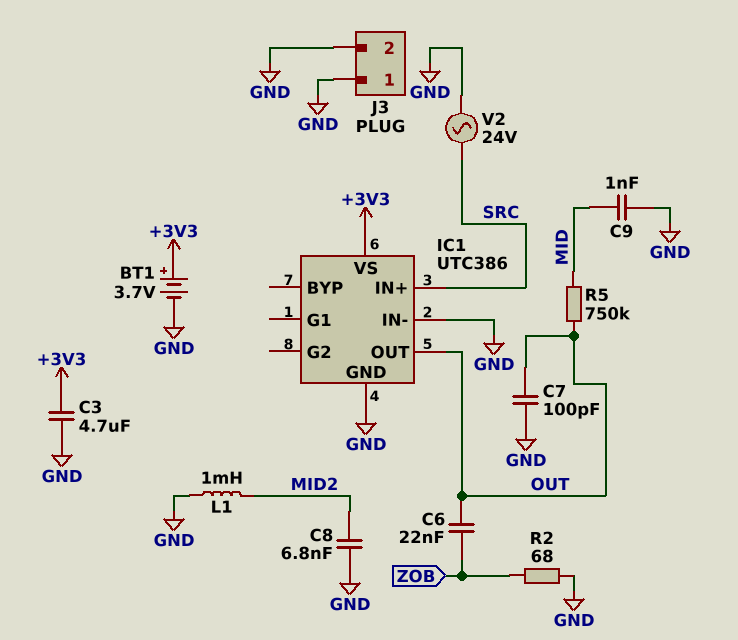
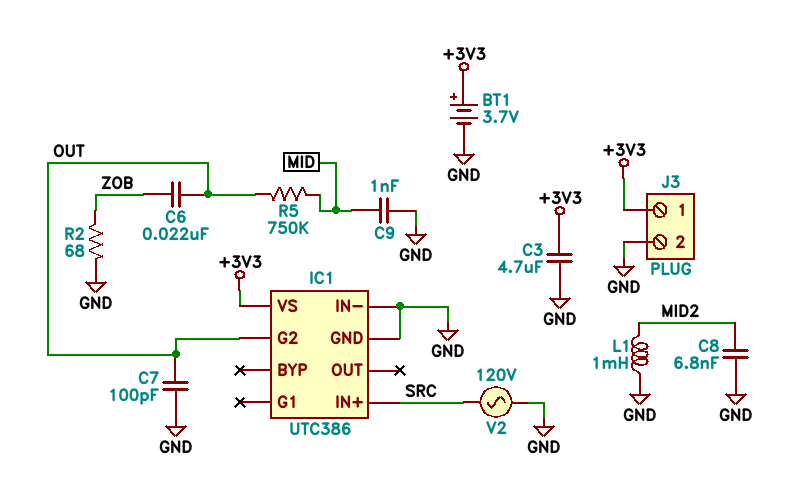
IC1 pin G2: none -> OUT
IC1 pin OUT: OUT -> none
J3 pin 1: GND -> +3V3
V2: AC 24V (GND, SRC) -> AC 120V (GND, SRC)

